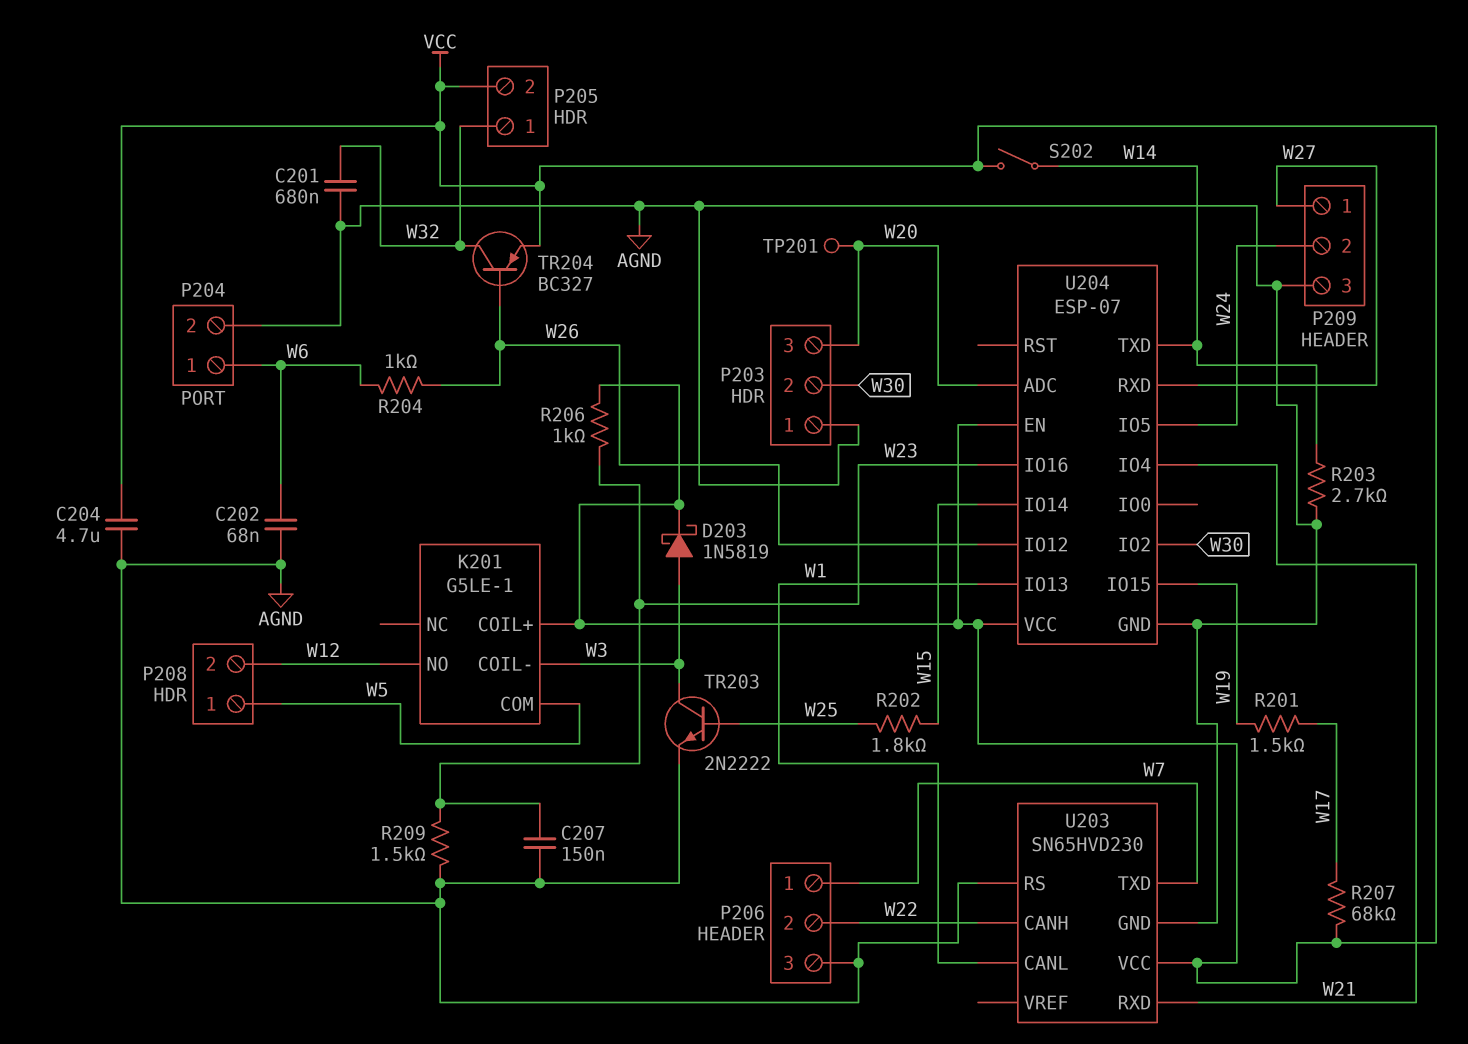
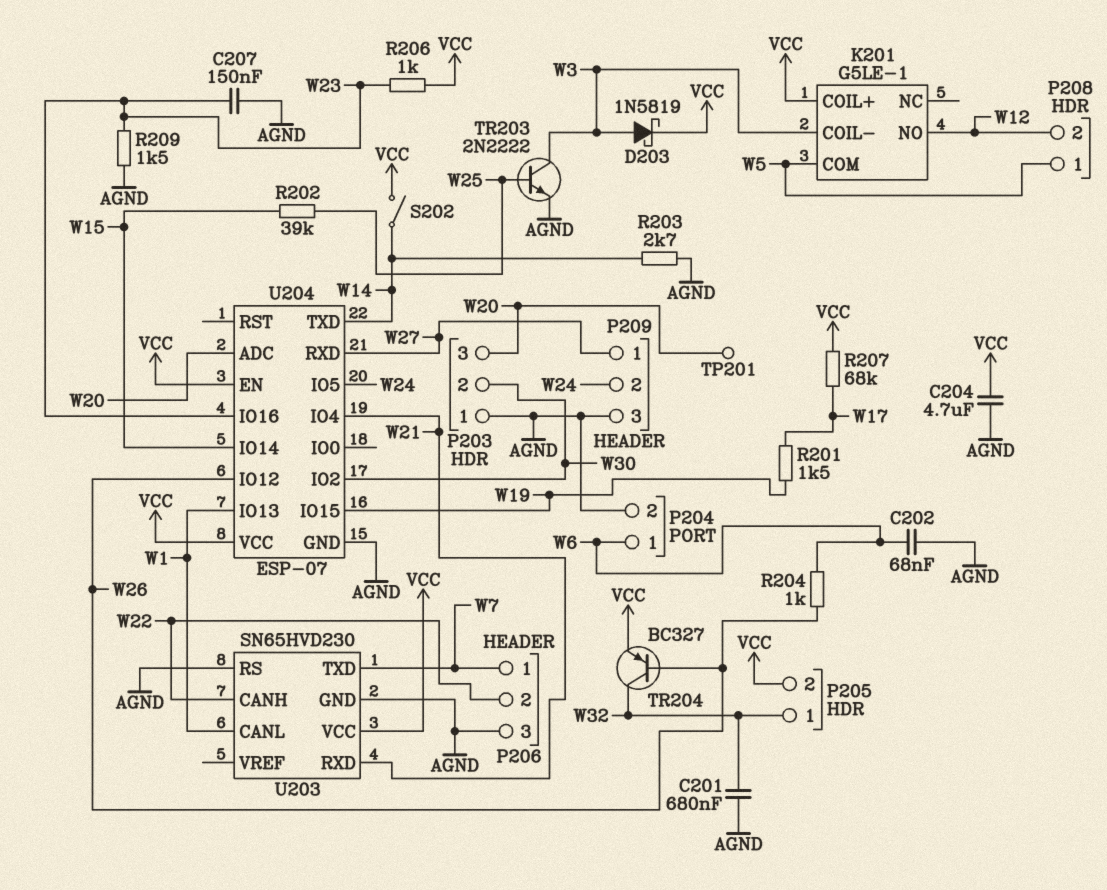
R202: 1.8k (W15, W25) -> 39k (W15, W25)

